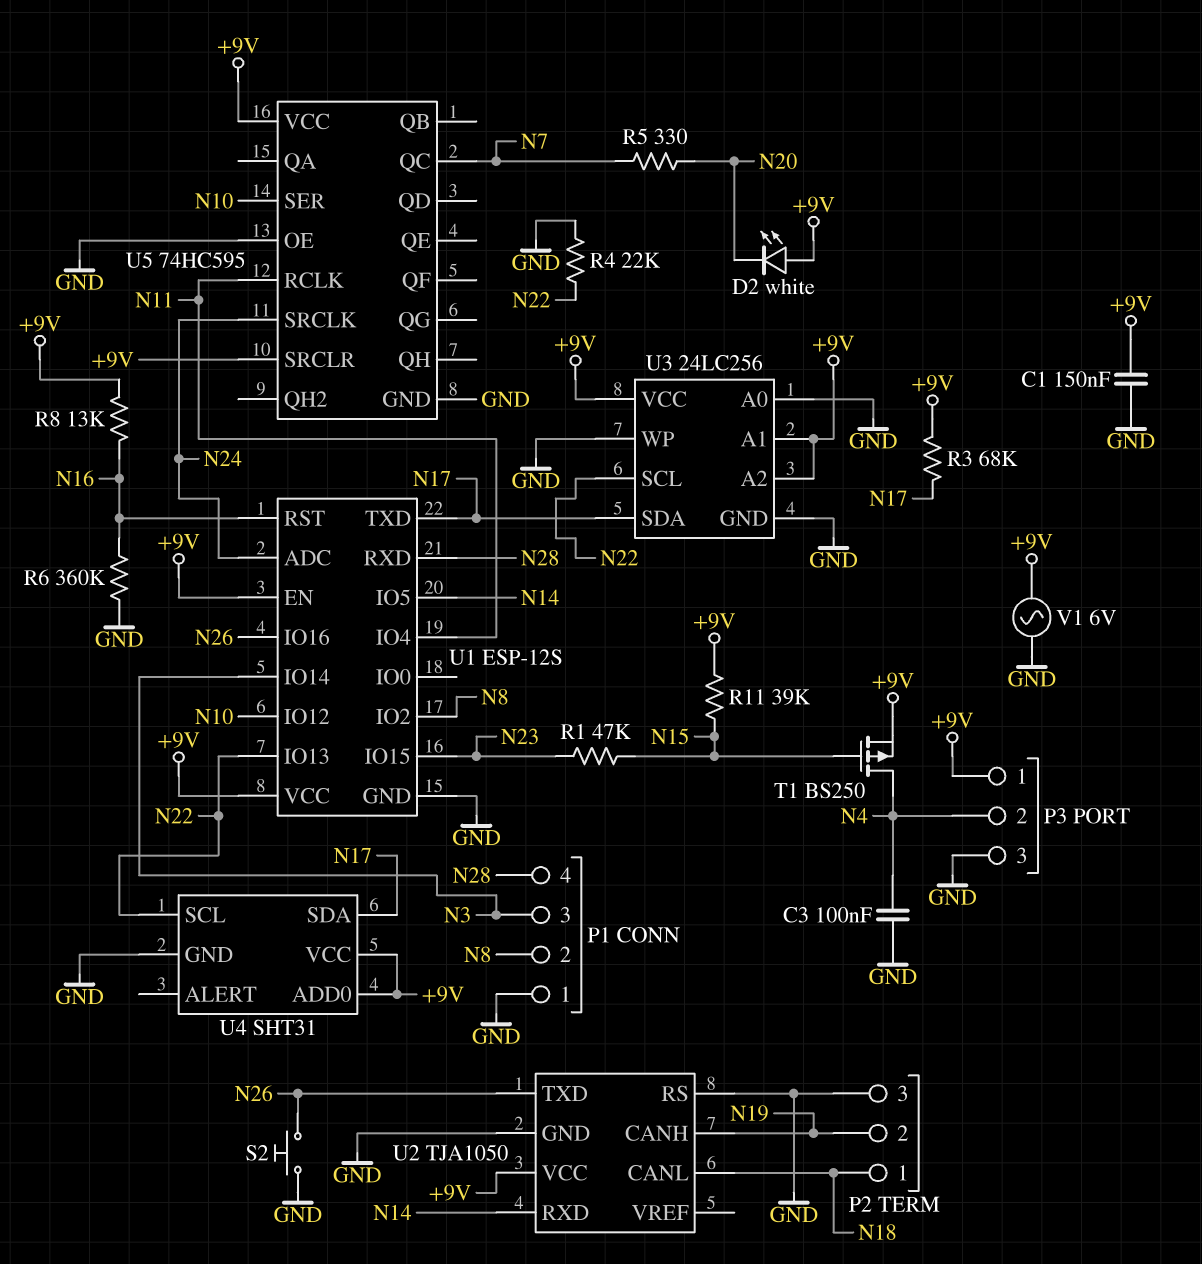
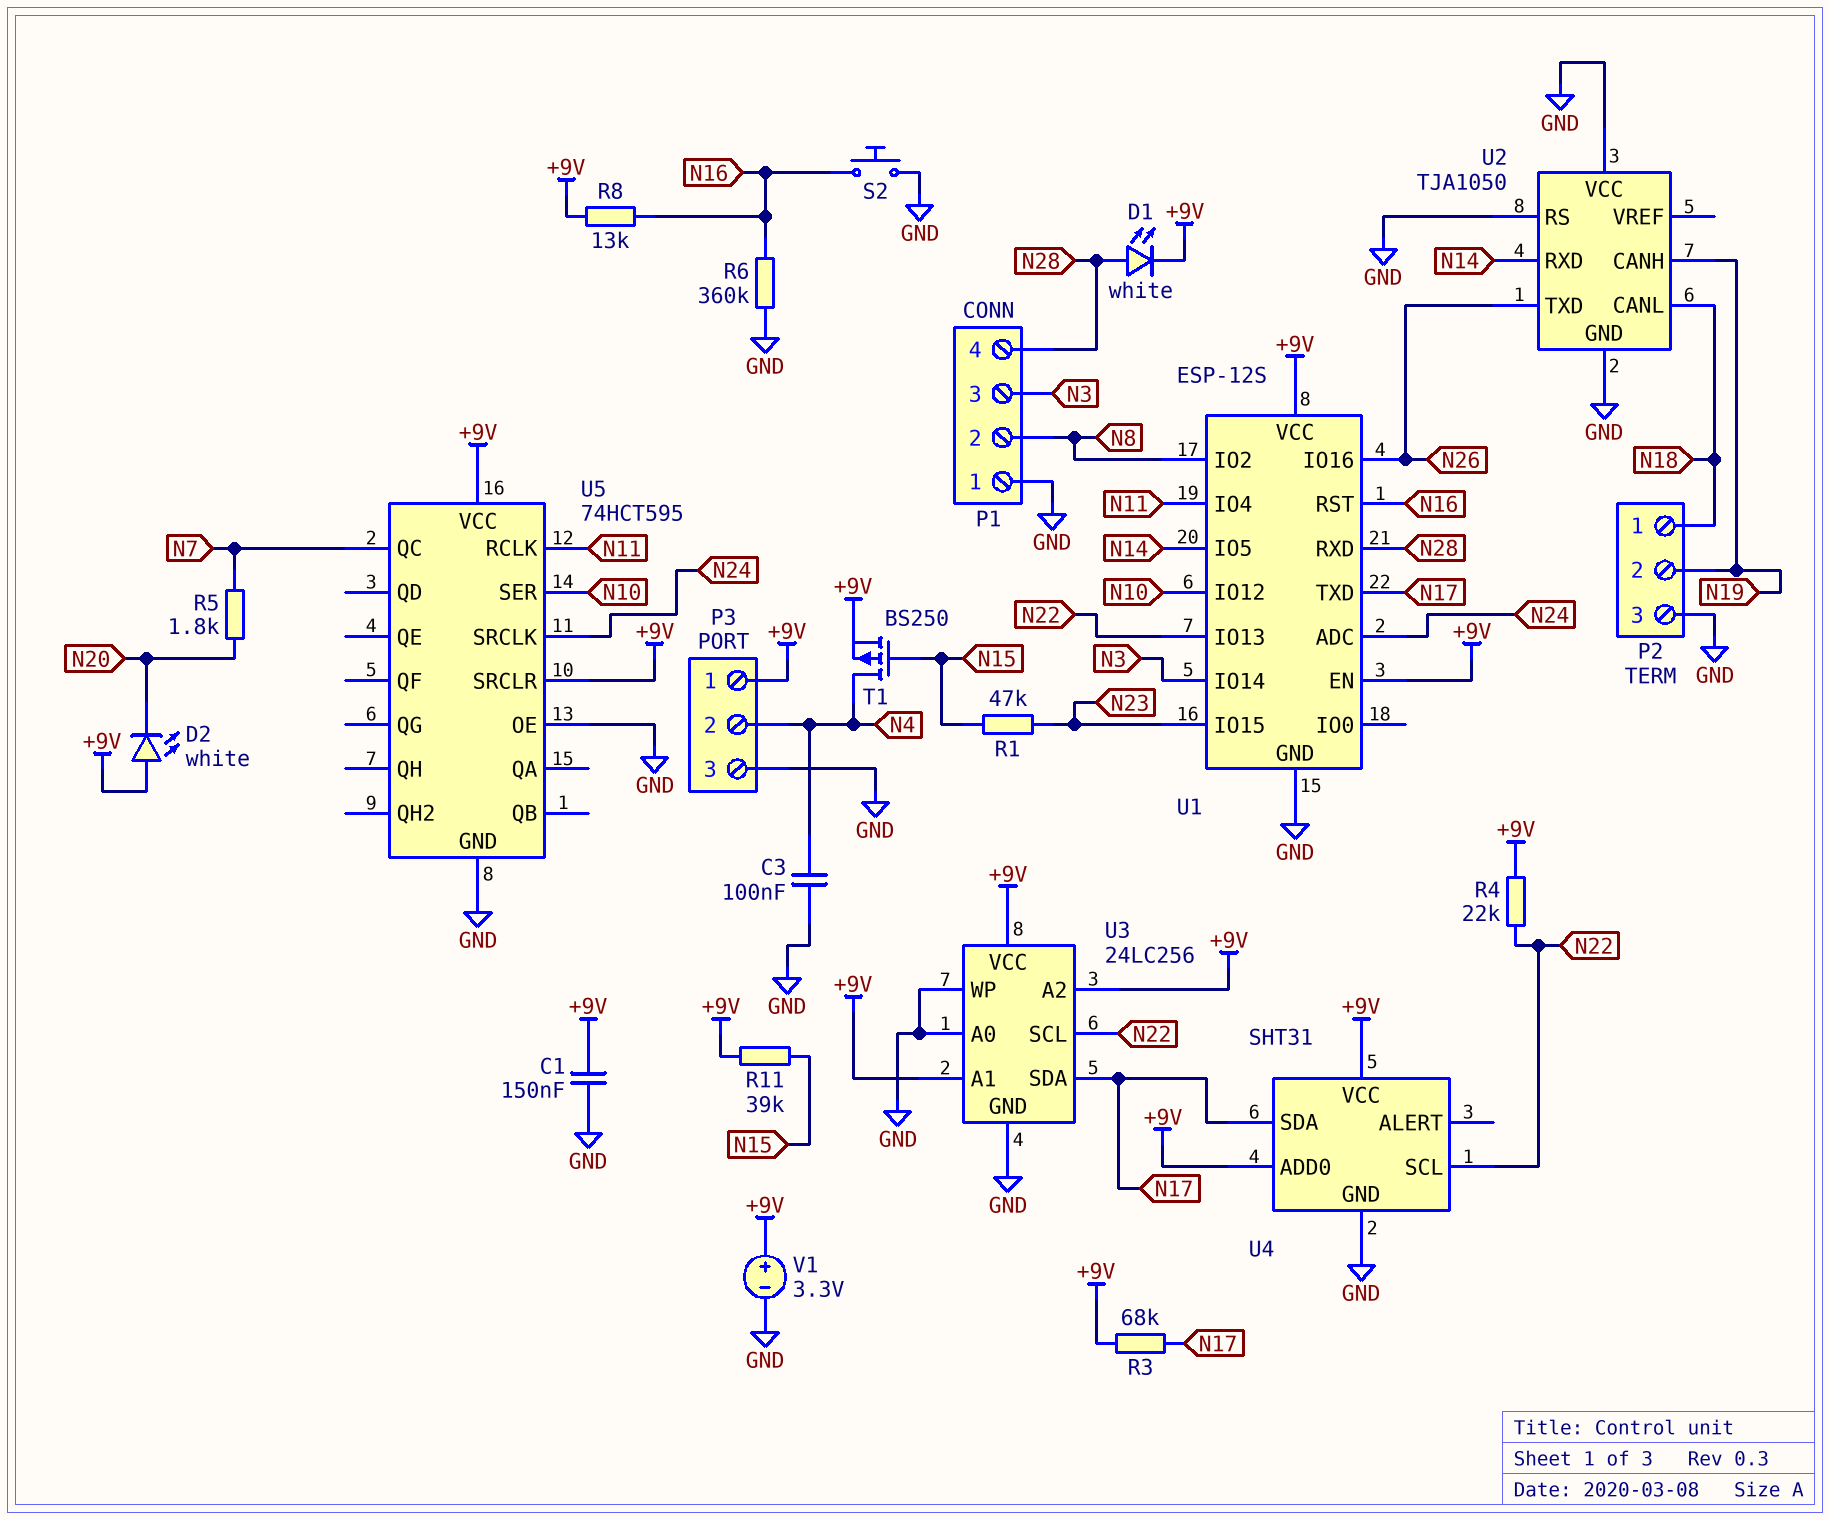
D1: none -> LED white (A N28, K +9V)
R4: 22k (GND, N22) -> 22k (+9V, N22)
R5: 330 (N7, N20) -> 1.8k (N7, N20)
S2: button (GND, N26) -> button (GND, N16)
U2 pin VCC: +9V -> GND
U5: 74HC595 -> 74HCT595
V1: AC 6V (+9V, GND) -> 3.3V (plus +9V, minus GND)

